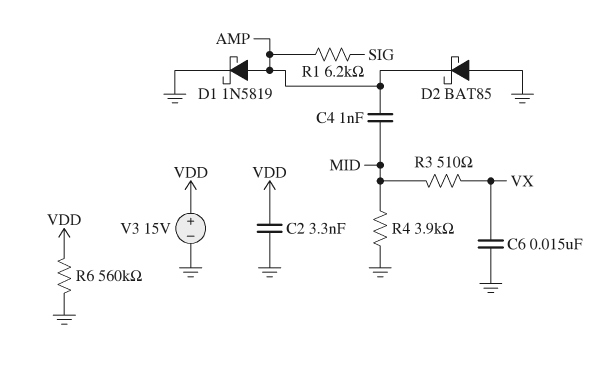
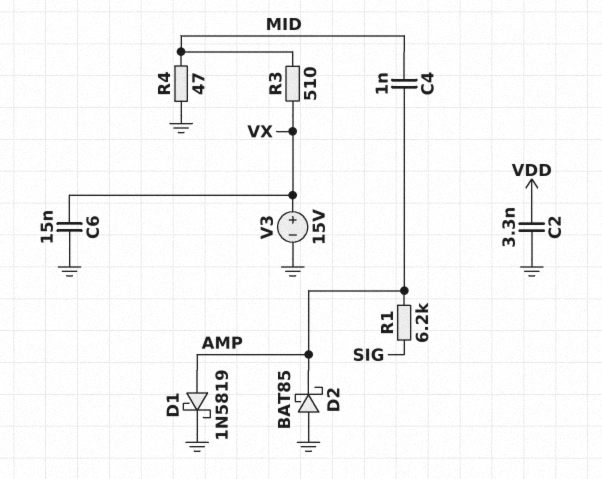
R4: 3.9k (GND, MID) -> 47 (GND, MID)
R6: 560k (GND, VDD) -> none
V3: 15V (plus VDD, minus GND) -> 15V (plus VX, minus GND)

